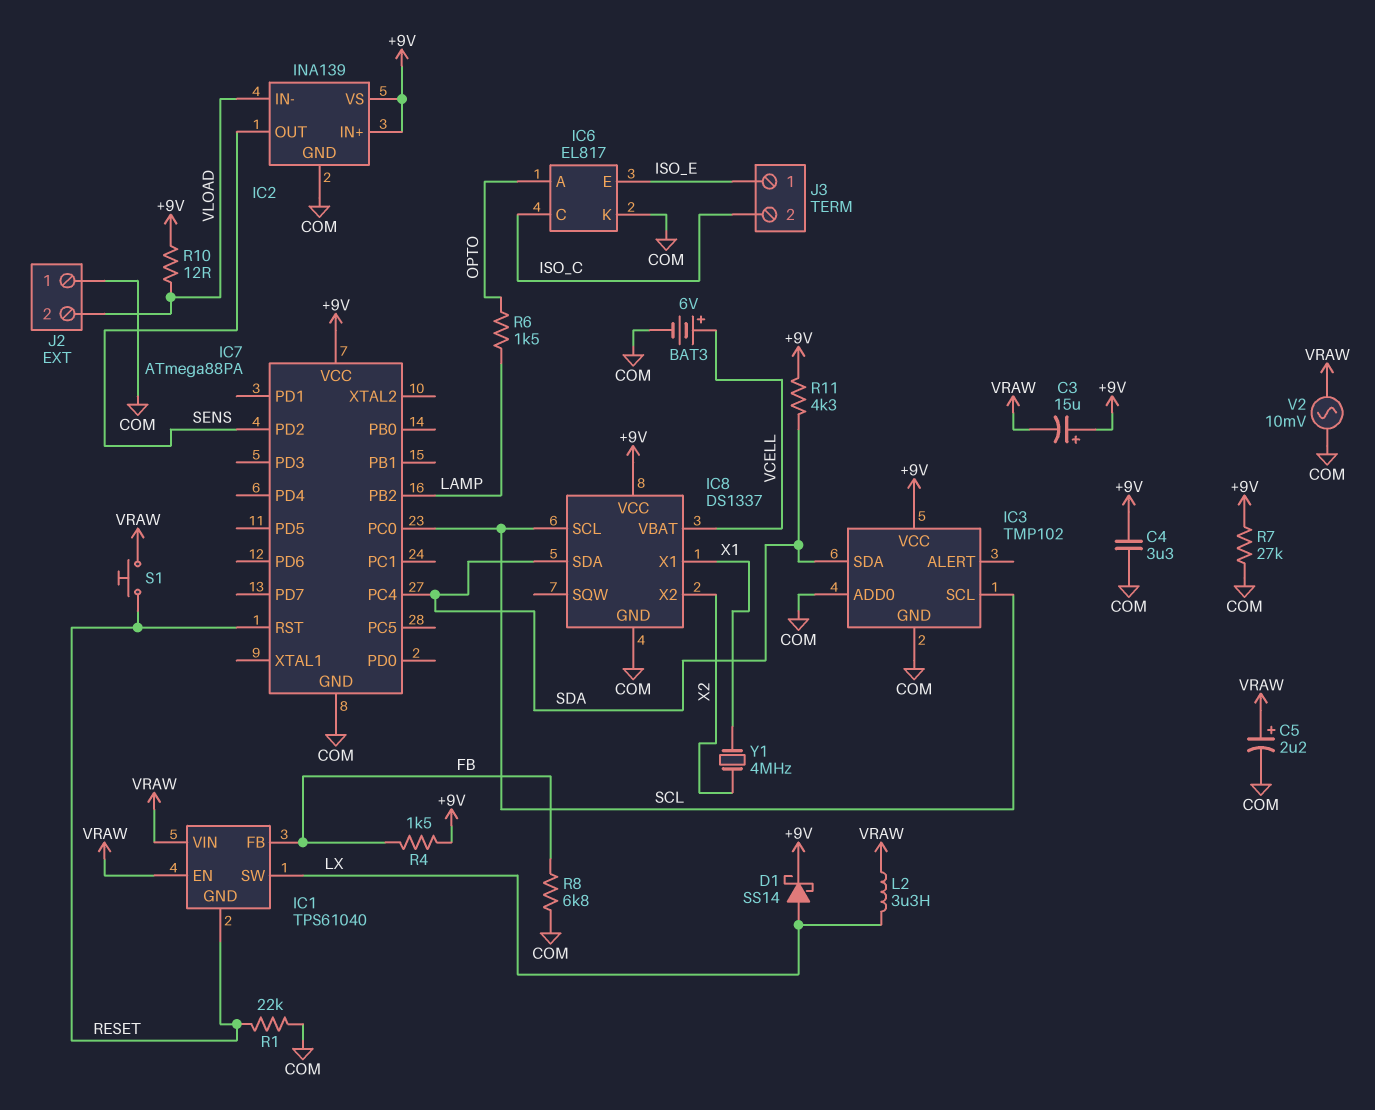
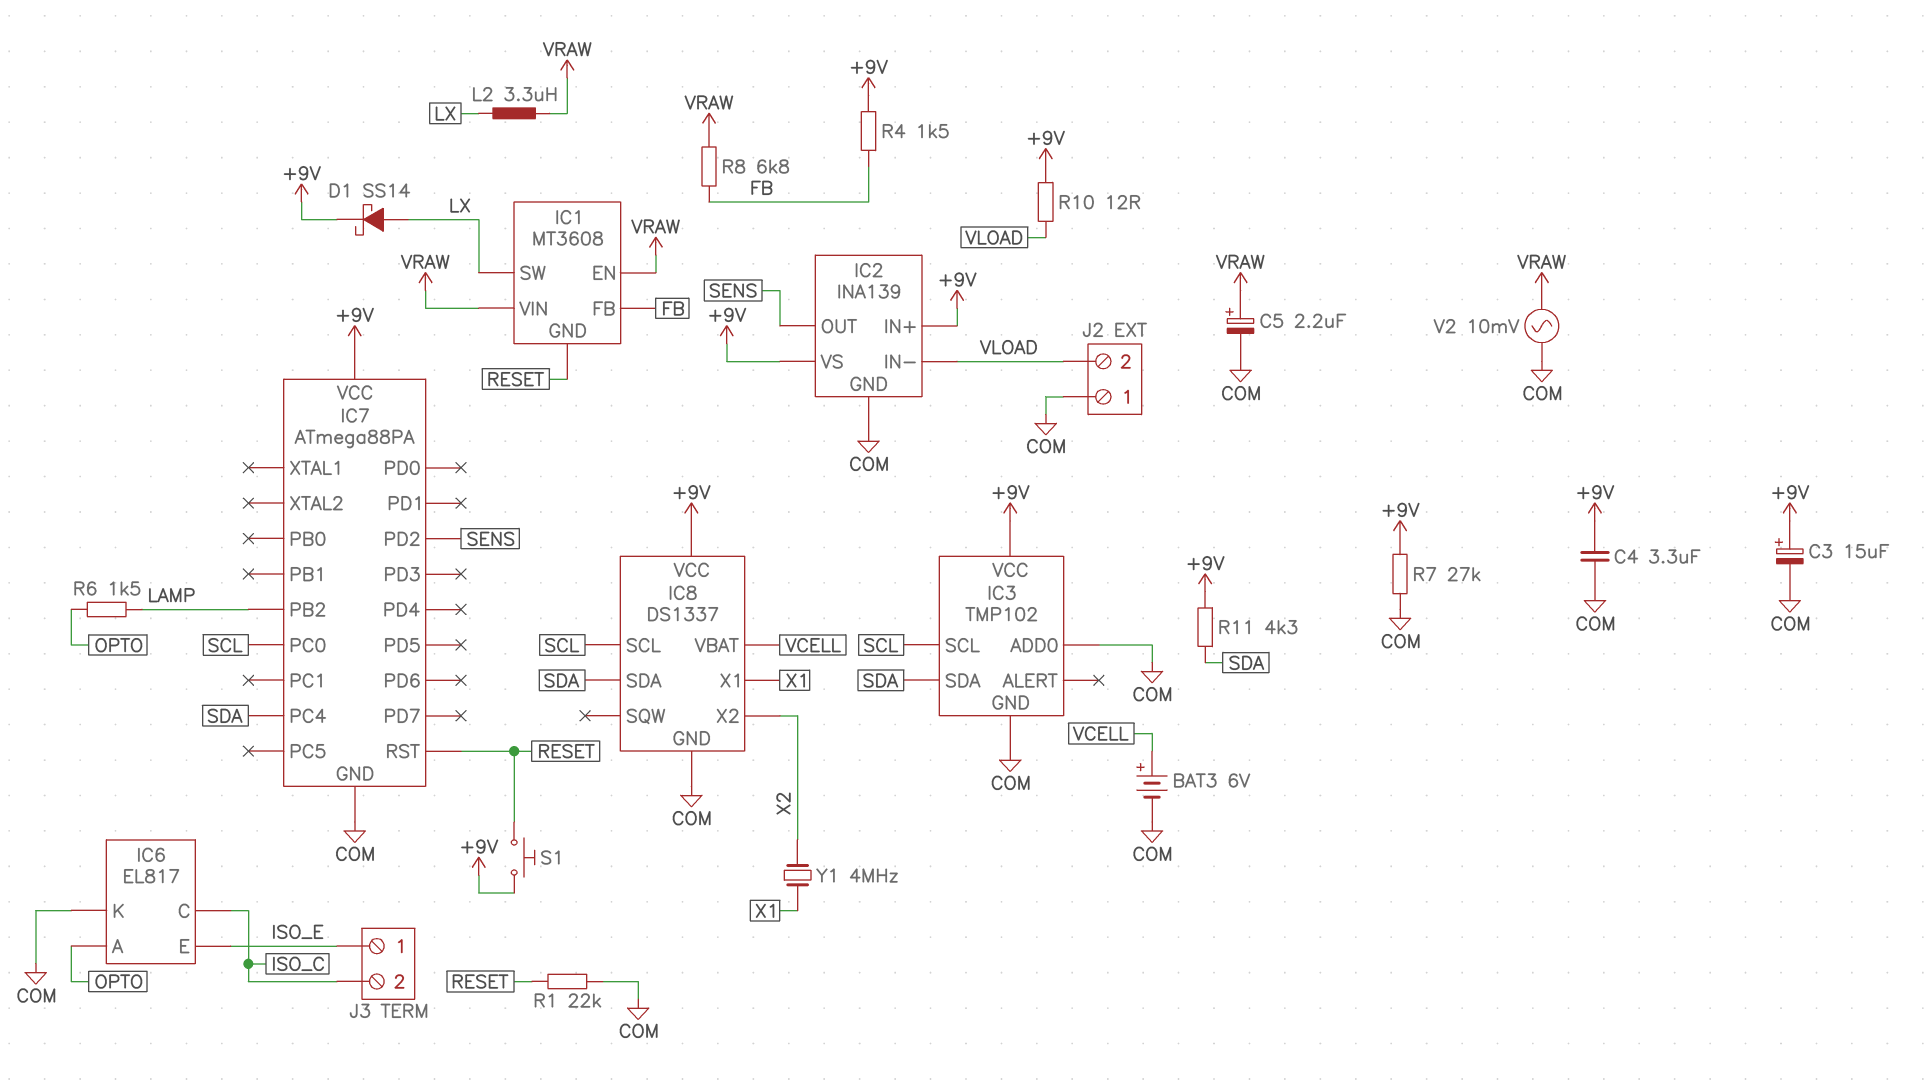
C3: 15uF (plus +9V, minus VRAW) -> 15uF (plus +9V, minus COM)
IC1: TPS61040 -> MT3608
R8: 6.8k (COM, FB) -> 6.8k (FB, VRAW)
S1: button (RESET, VRAW) -> button (+9V, RESET)

